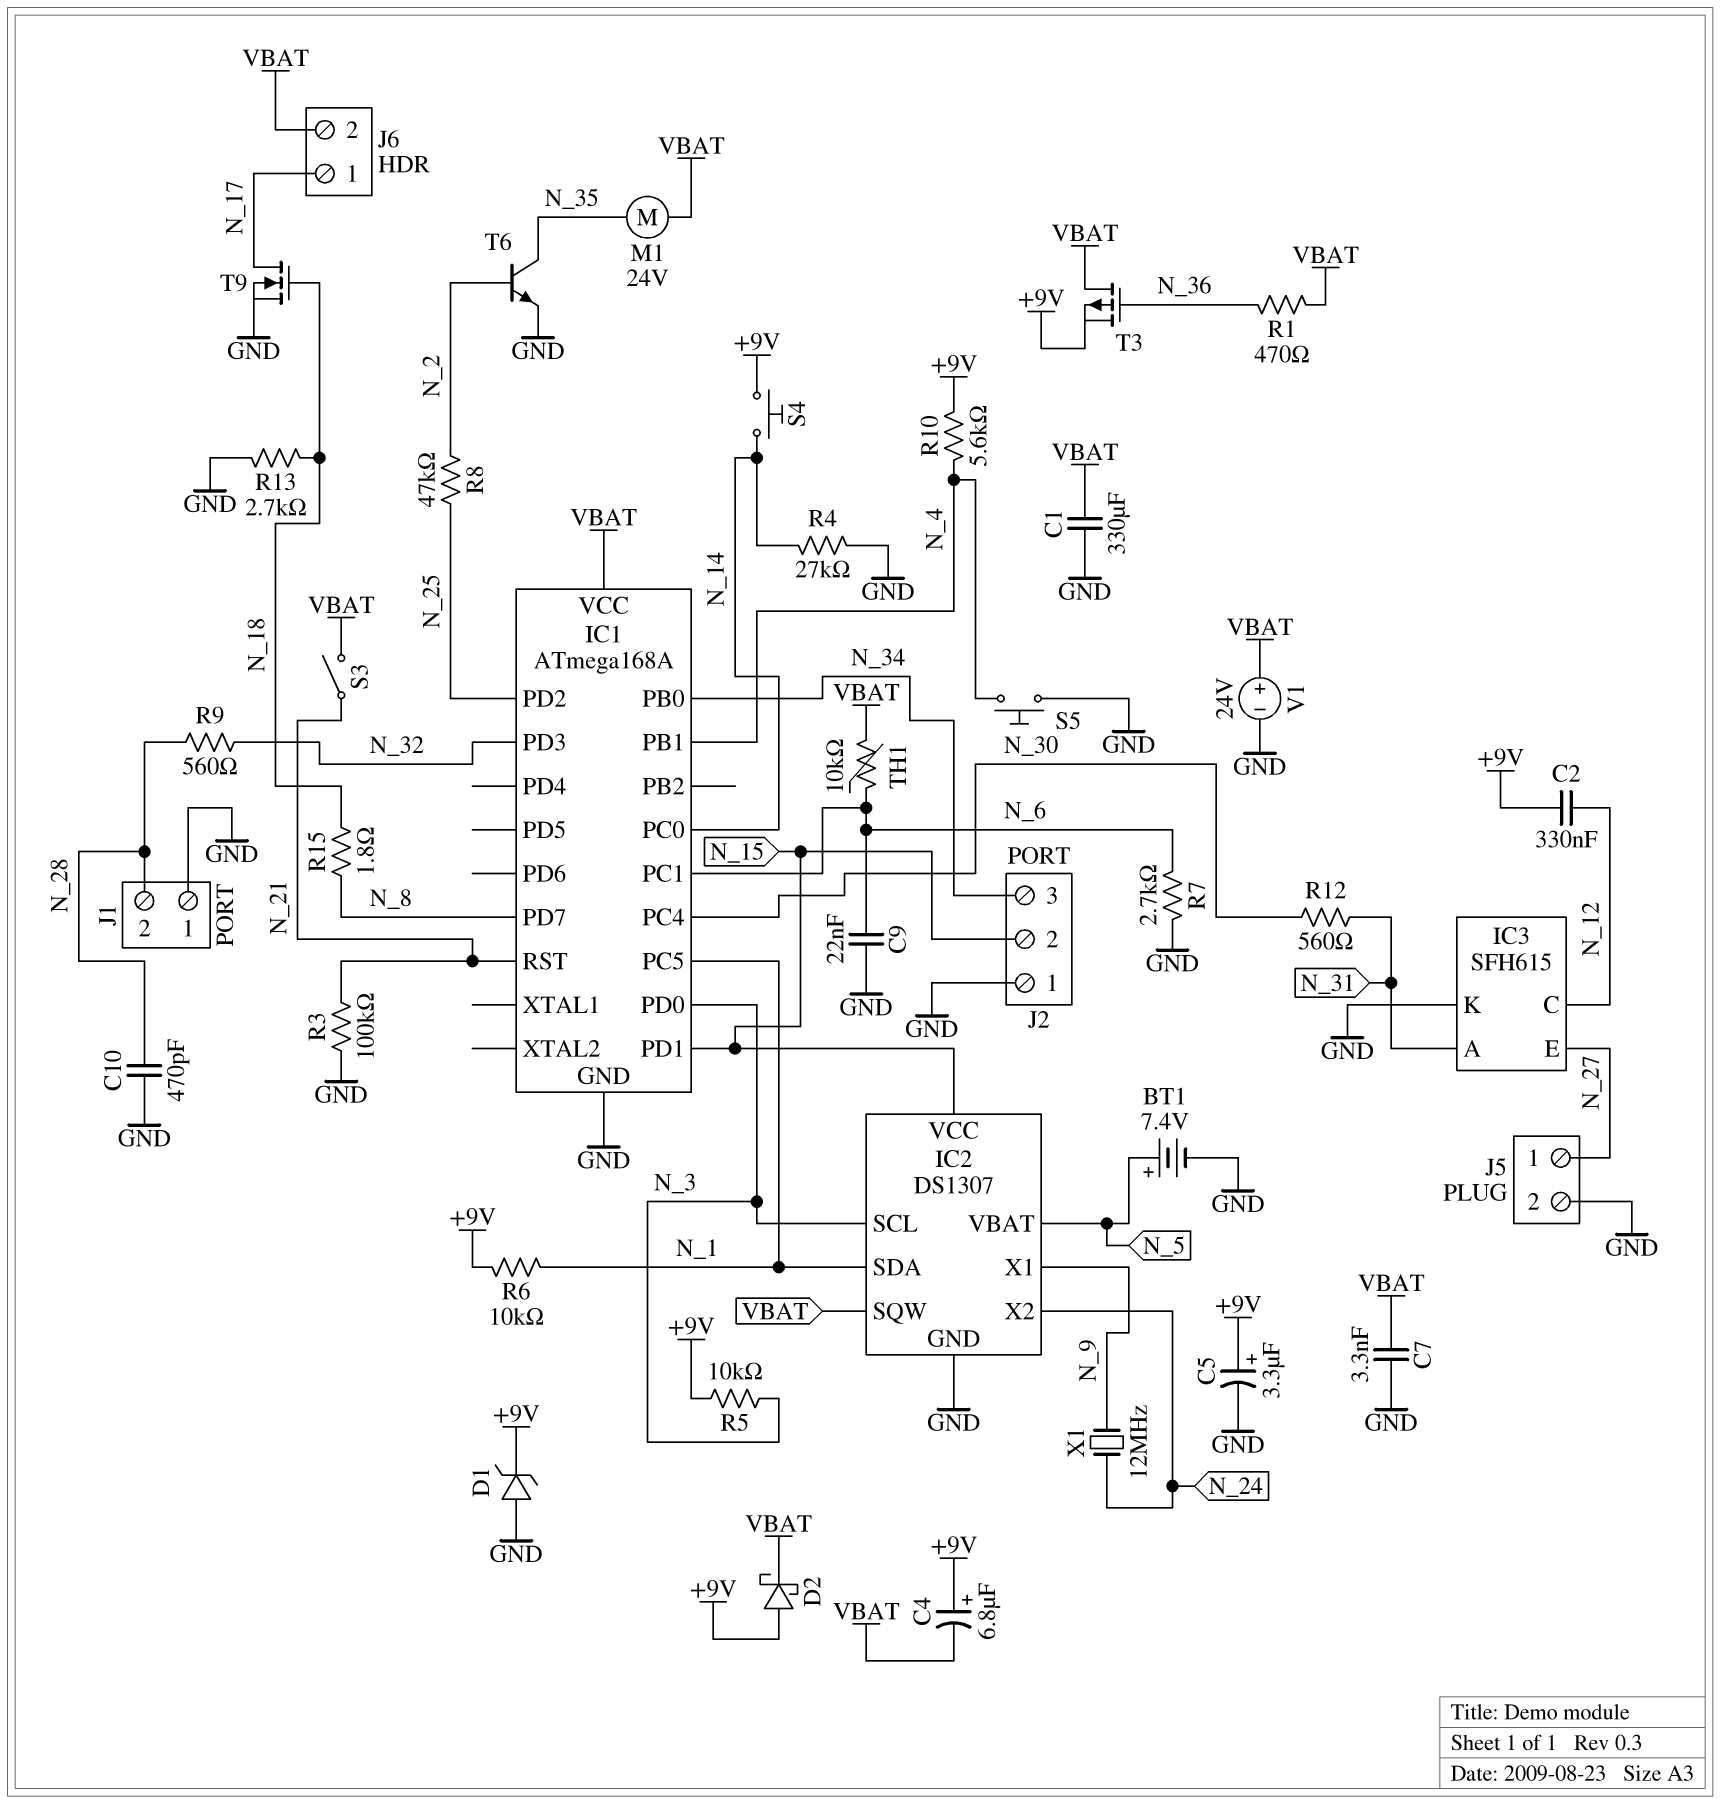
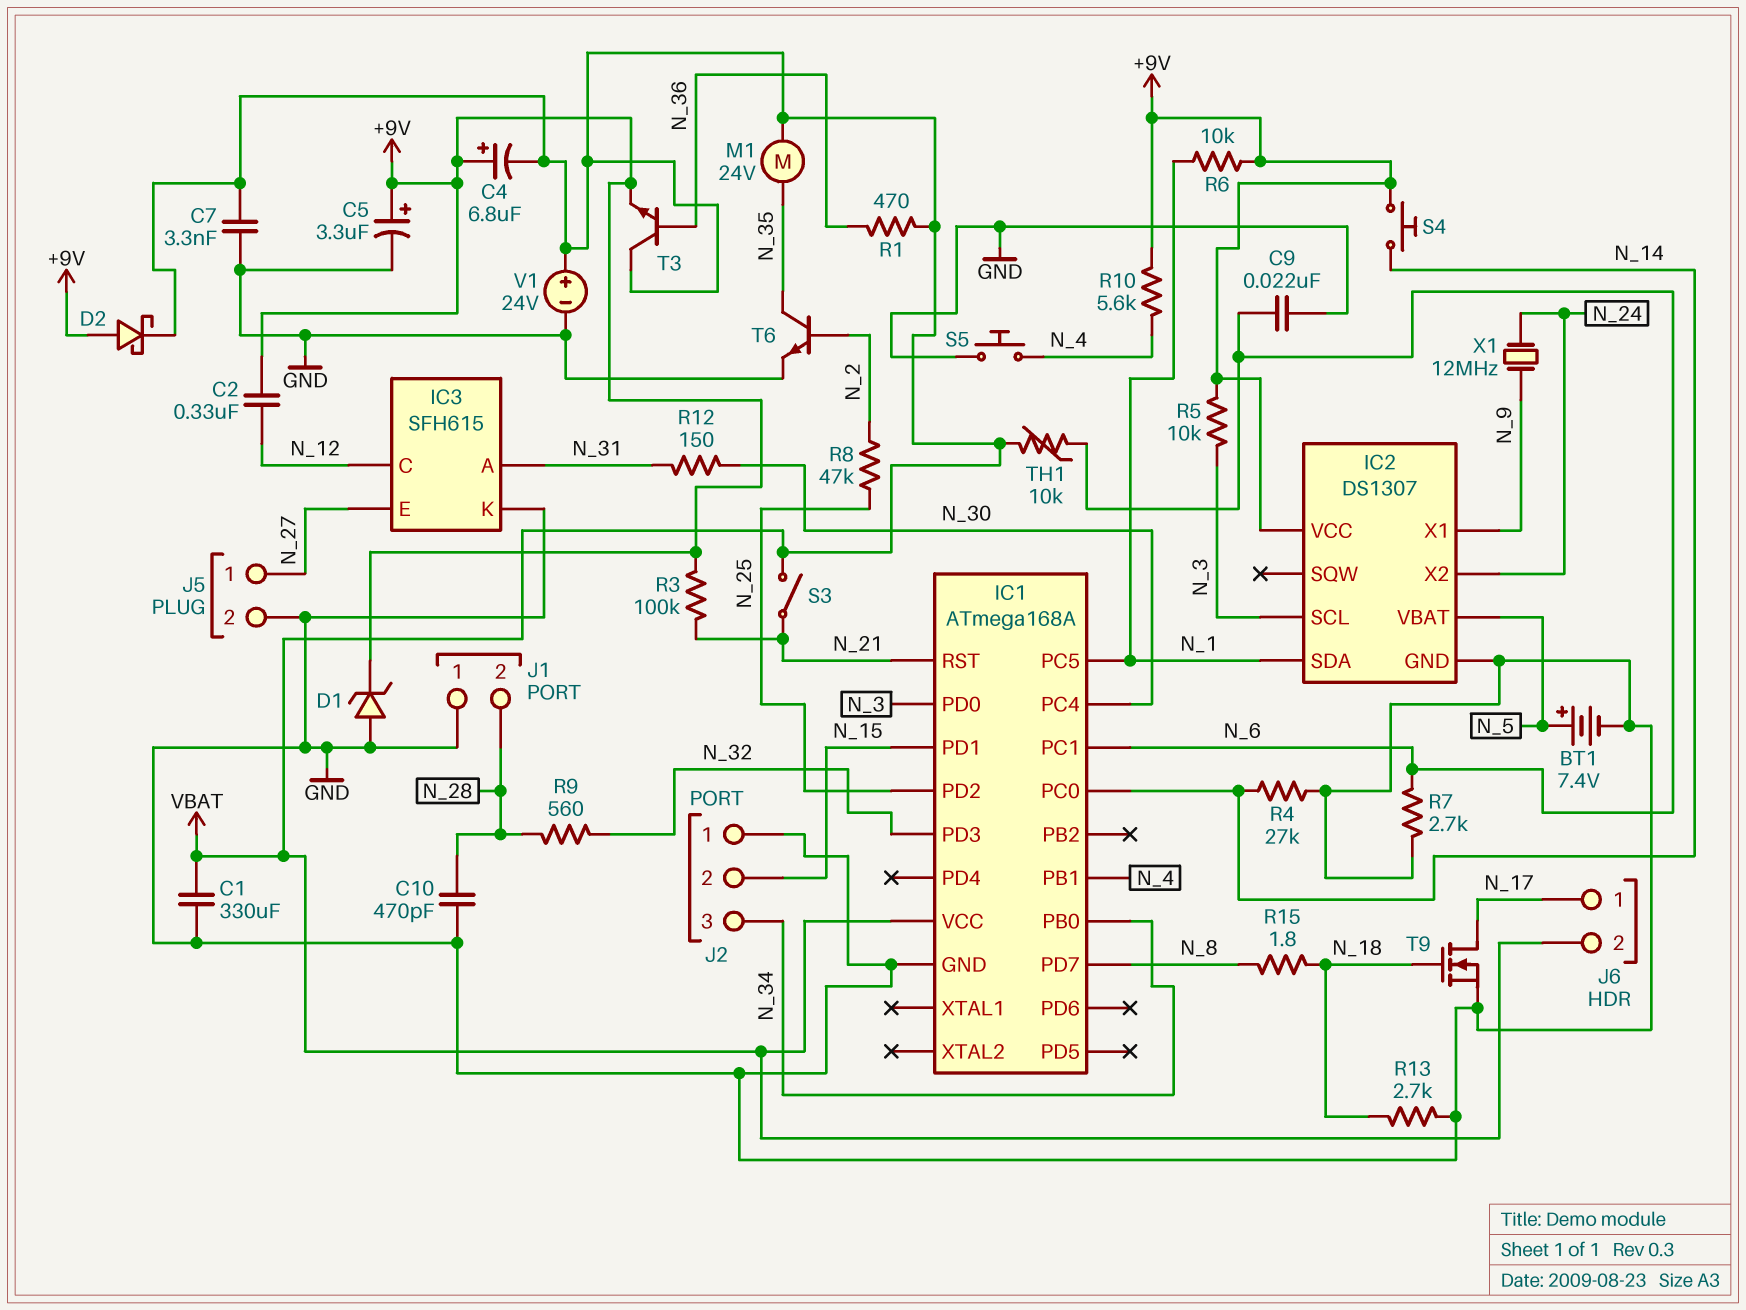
IC2 pin SQW: VBAT -> none
IC2 pin VCC: N_15 -> +9V
R3: 100k (GND, N_21) -> 100k (+9V, N_21)
R12: 560 (N_30, N_31) -> 150 (N_30, N_31)
T3: PMOS (G N_36, D VBAT, S +9V) -> NPN (B N_36, C VBAT, E +9V)

